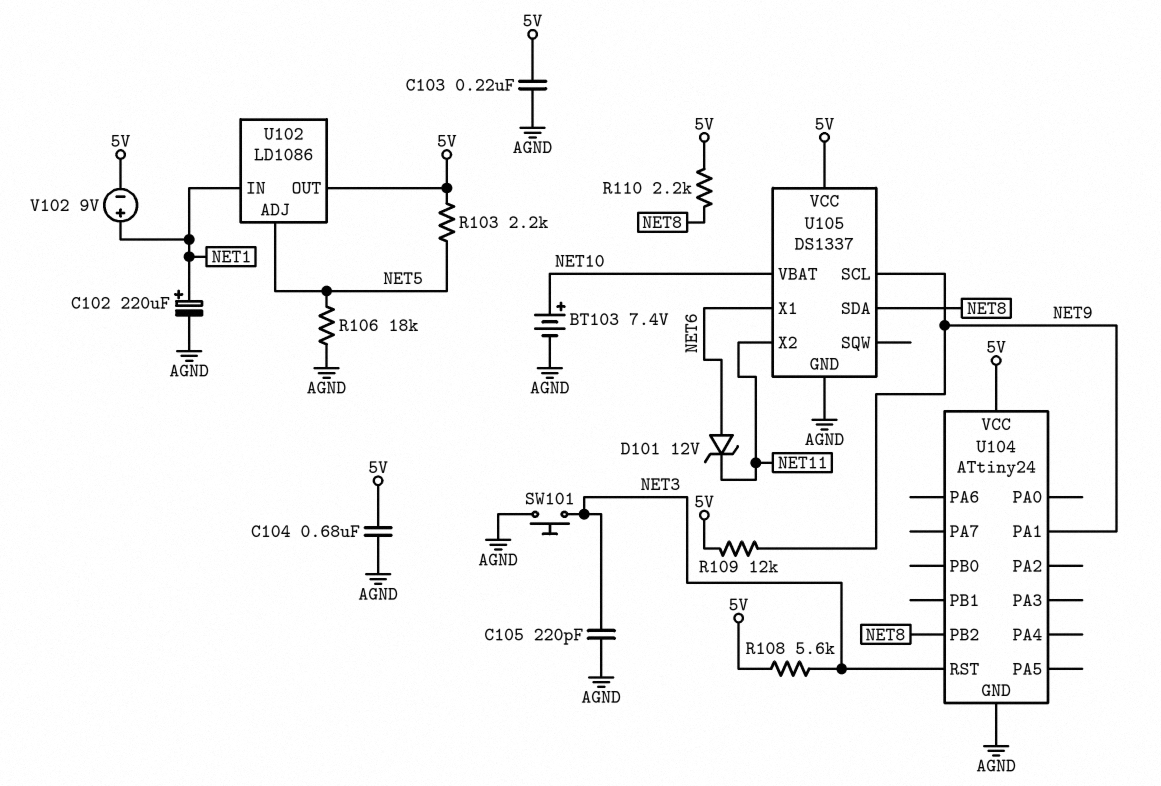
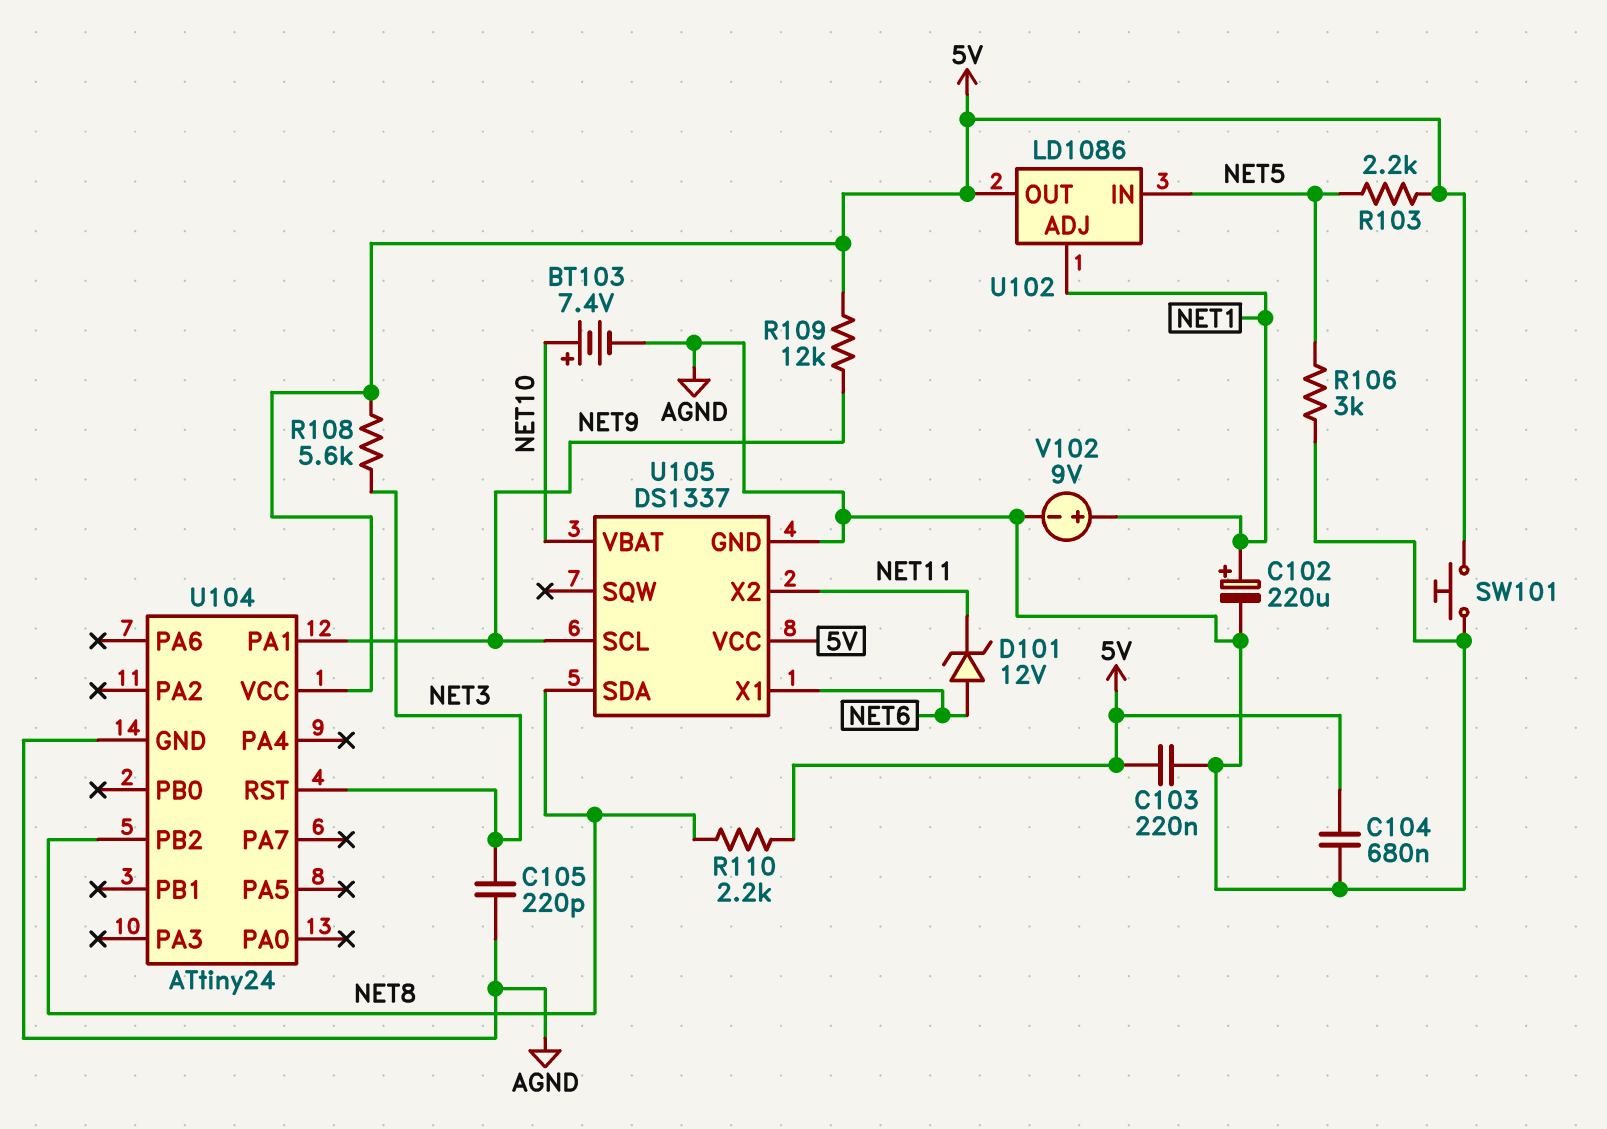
R106: 18k (AGND, NET5) -> 3k (AGND, NET5)
SW101: button (AGND, NET3) -> button (5V, AGND)
U102 pin ADJ: NET5 -> NET1
U102 pin IN: NET1 -> NET5
V102: 9V (plus NET1, minus 5V) -> 9V (plus NET1, minus AGND)

